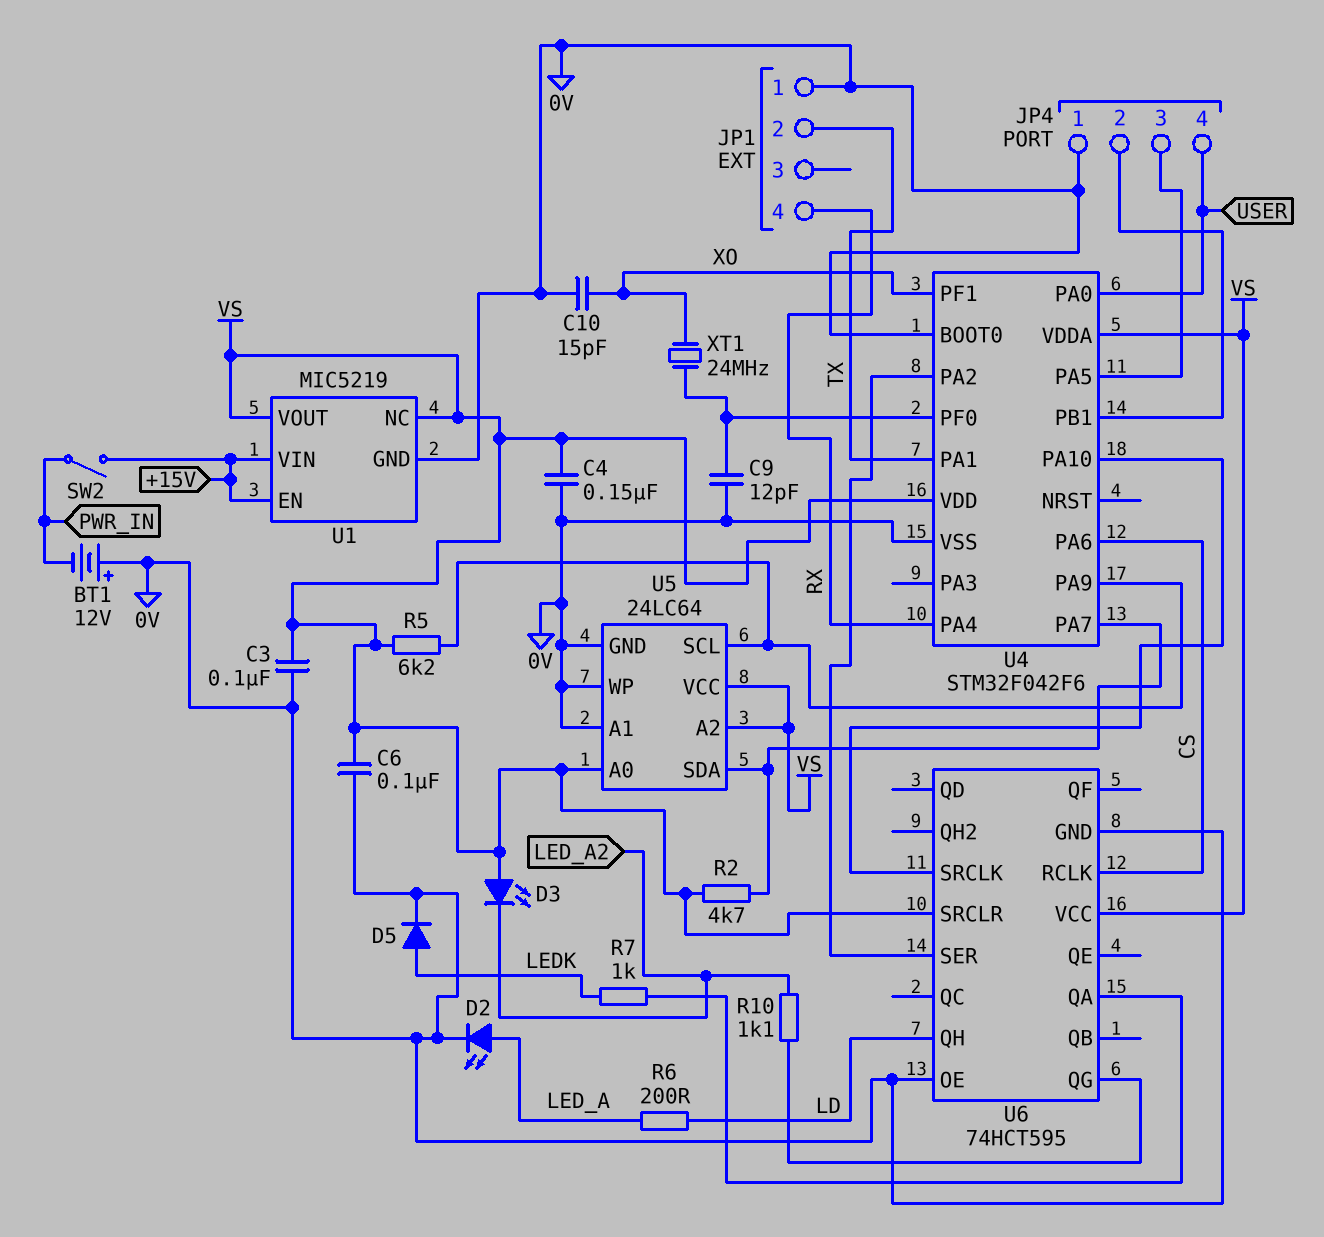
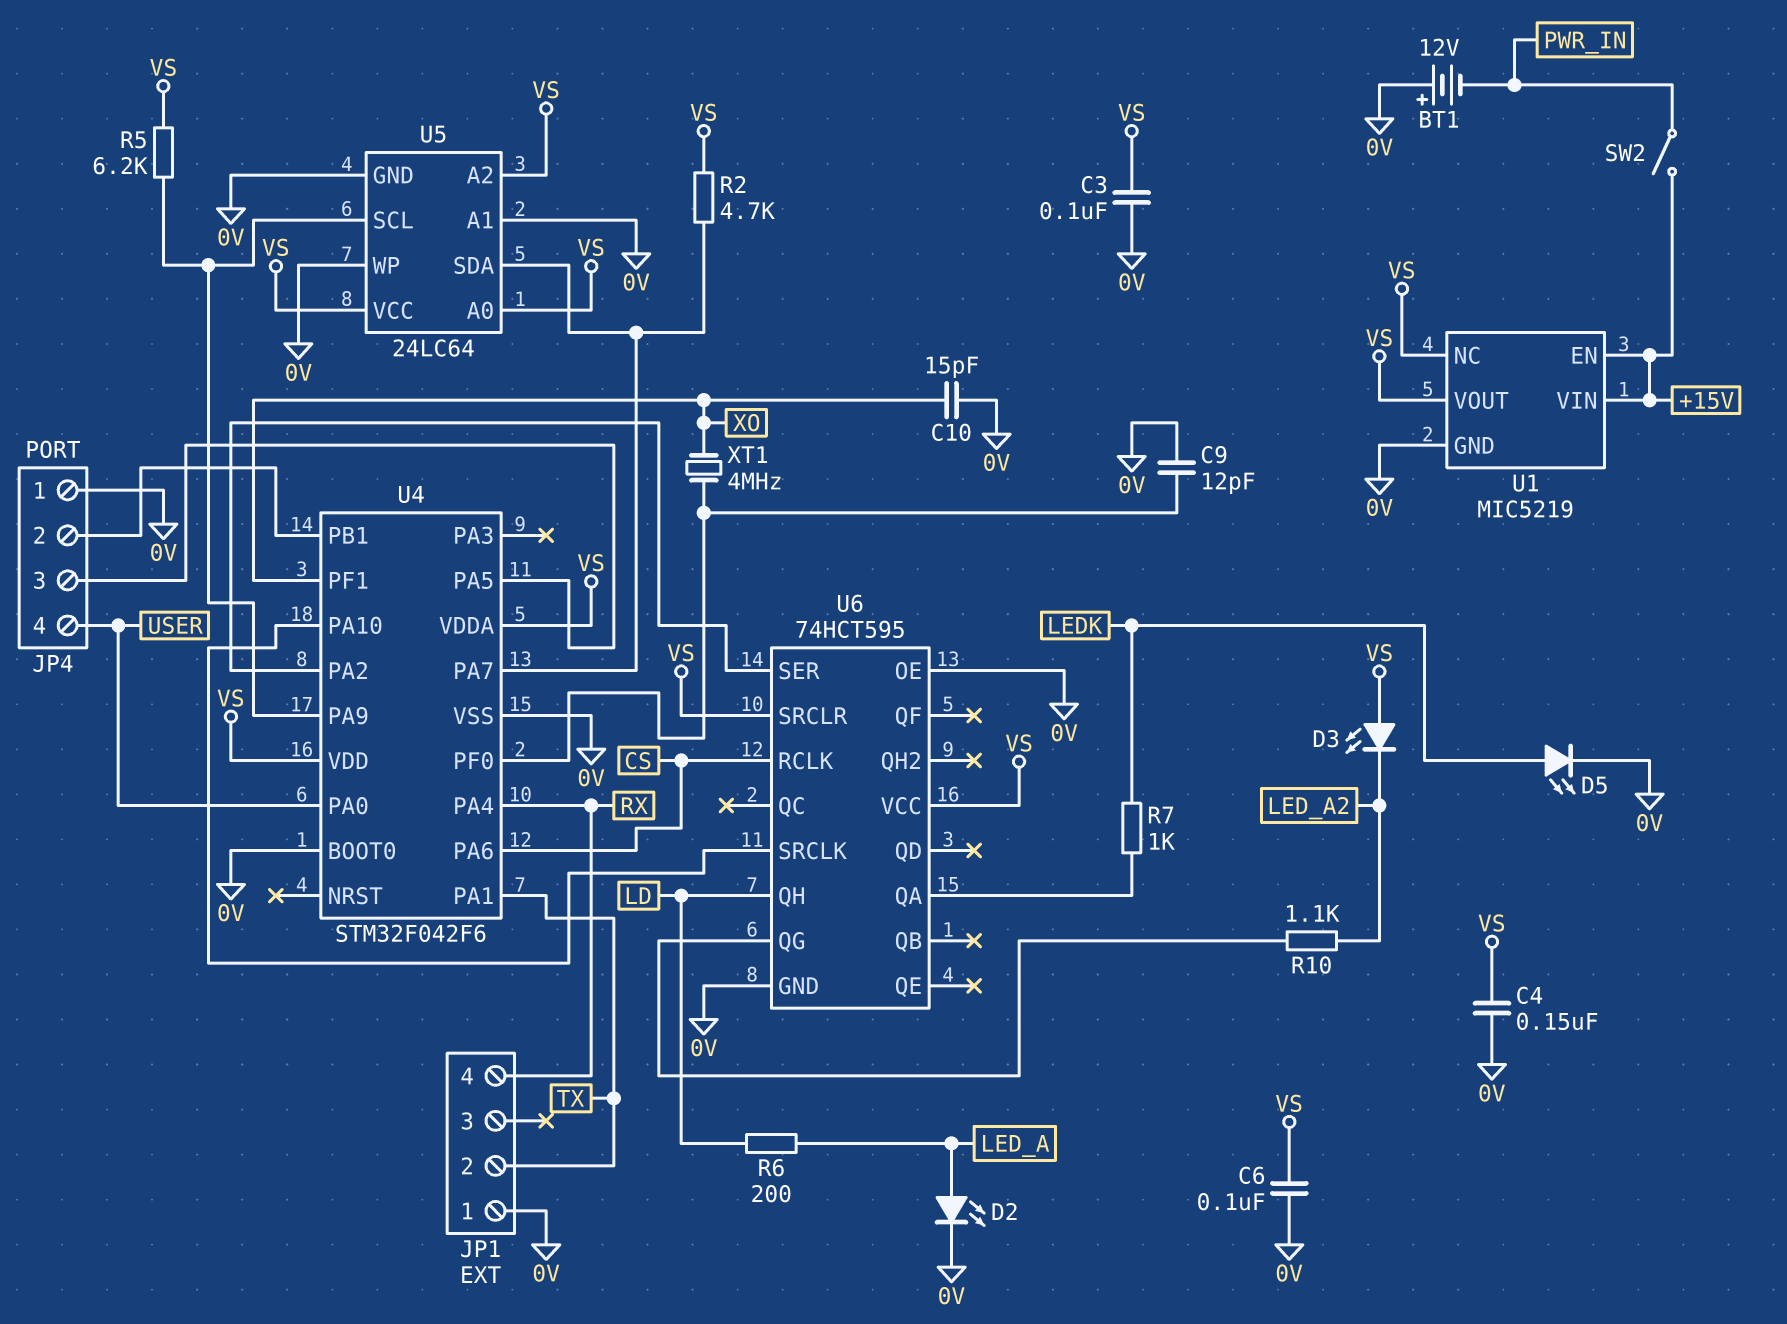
D5: diode (A LEDK, K 0V) -> LED (A LEDK, K 0V)
XT1: 24MHz (U4/PF0, XO) -> 4MHz (U4/PF0, XO)

